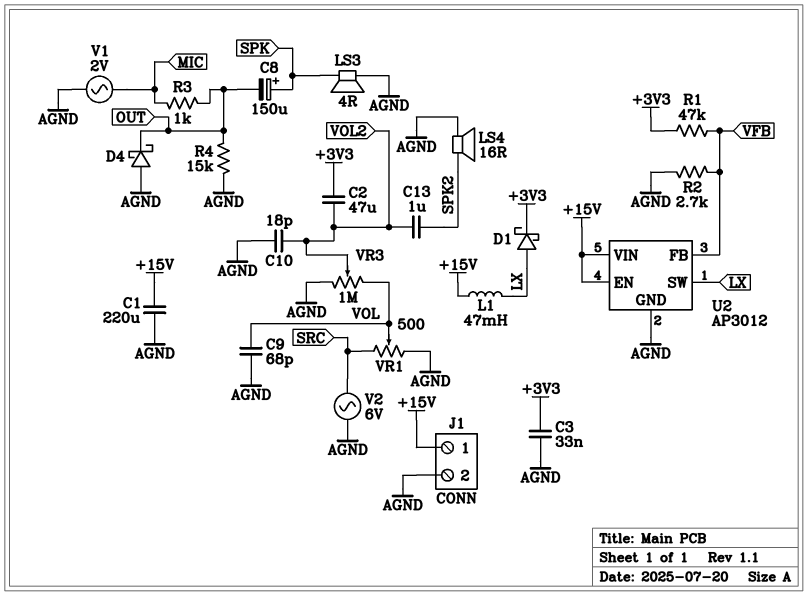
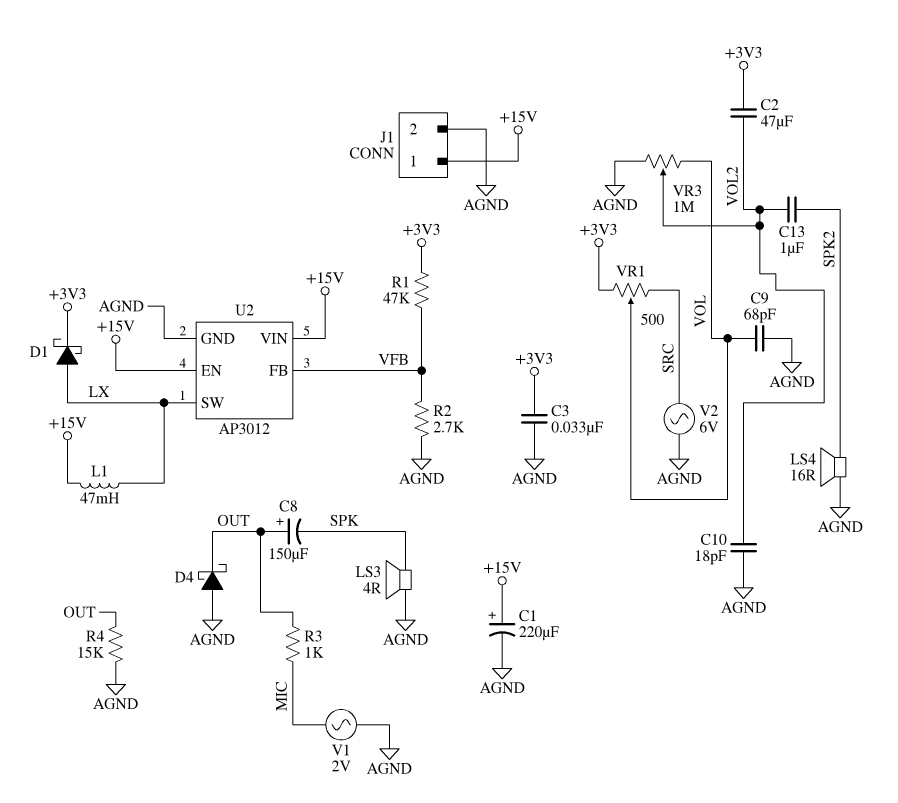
C1: 220uF (+15V, AGND) -> 220uF (plus +15V, minus AGND)
C8: 150uF (plus SPK, minus OUT) -> 150uF (plus OUT, minus SPK)
VR1: 500 (AGND, SRC, wiper VOL) -> 500 (+3V3, SRC, wiper VOL)

